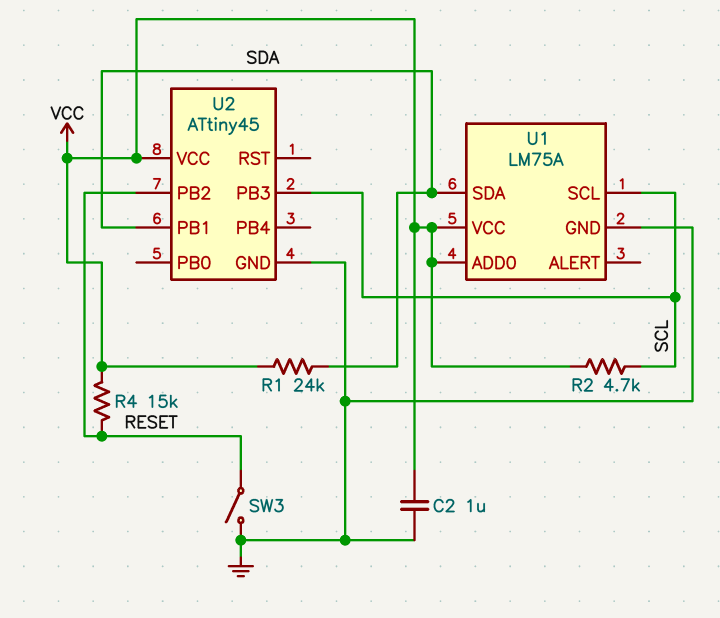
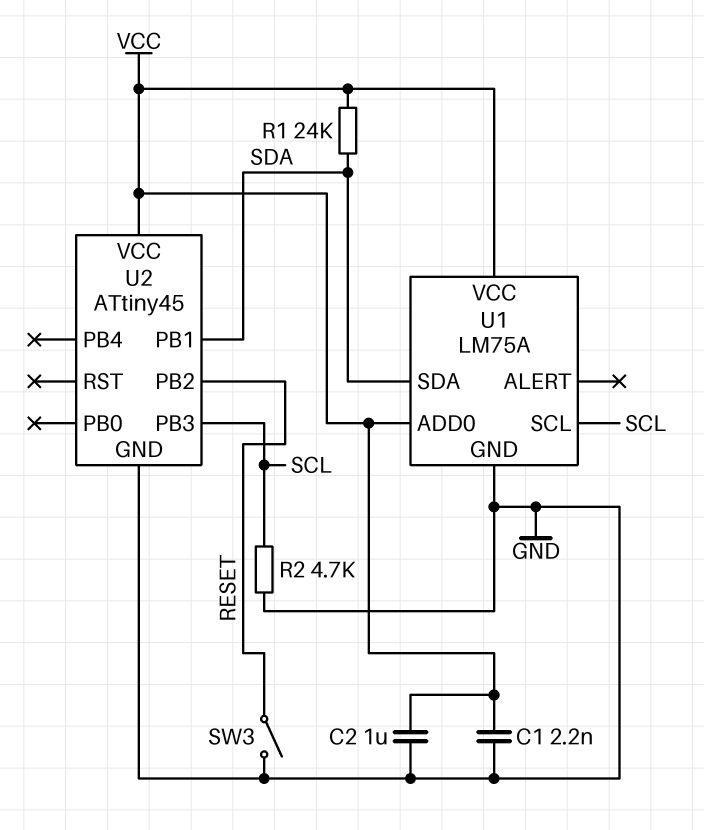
C1: none -> 2.2nF (GND, VCC)
R2: 4.7k (SCL, VCC) -> 4.7k (GND, SCL)
R4: 15k (RESET, VCC) -> none

